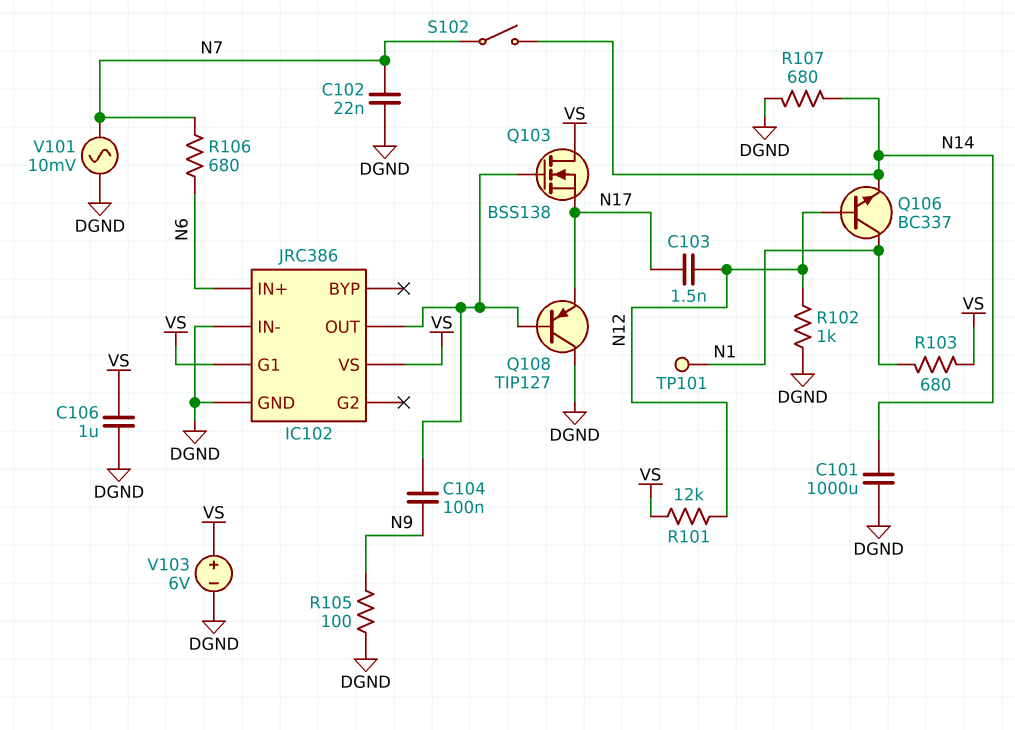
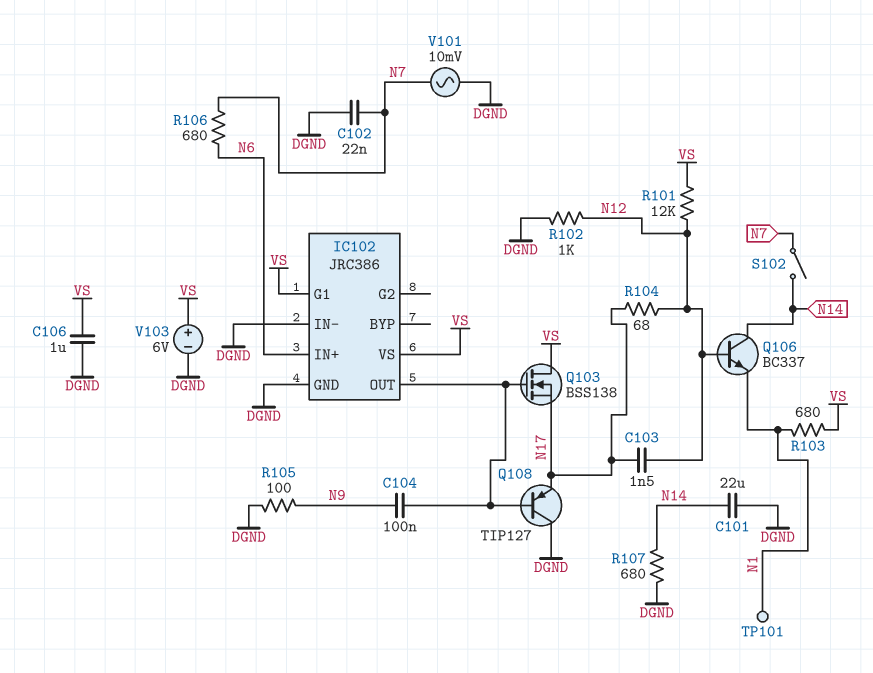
C101: 1000uF (DGND, N14) -> 22uF (DGND, N14)
Q106: NPN BC337 (B N12, C N1, E N14) -> NPN BC337 (B N12, C N14, E N1)
R104: none -> 68 (N12, N17)

